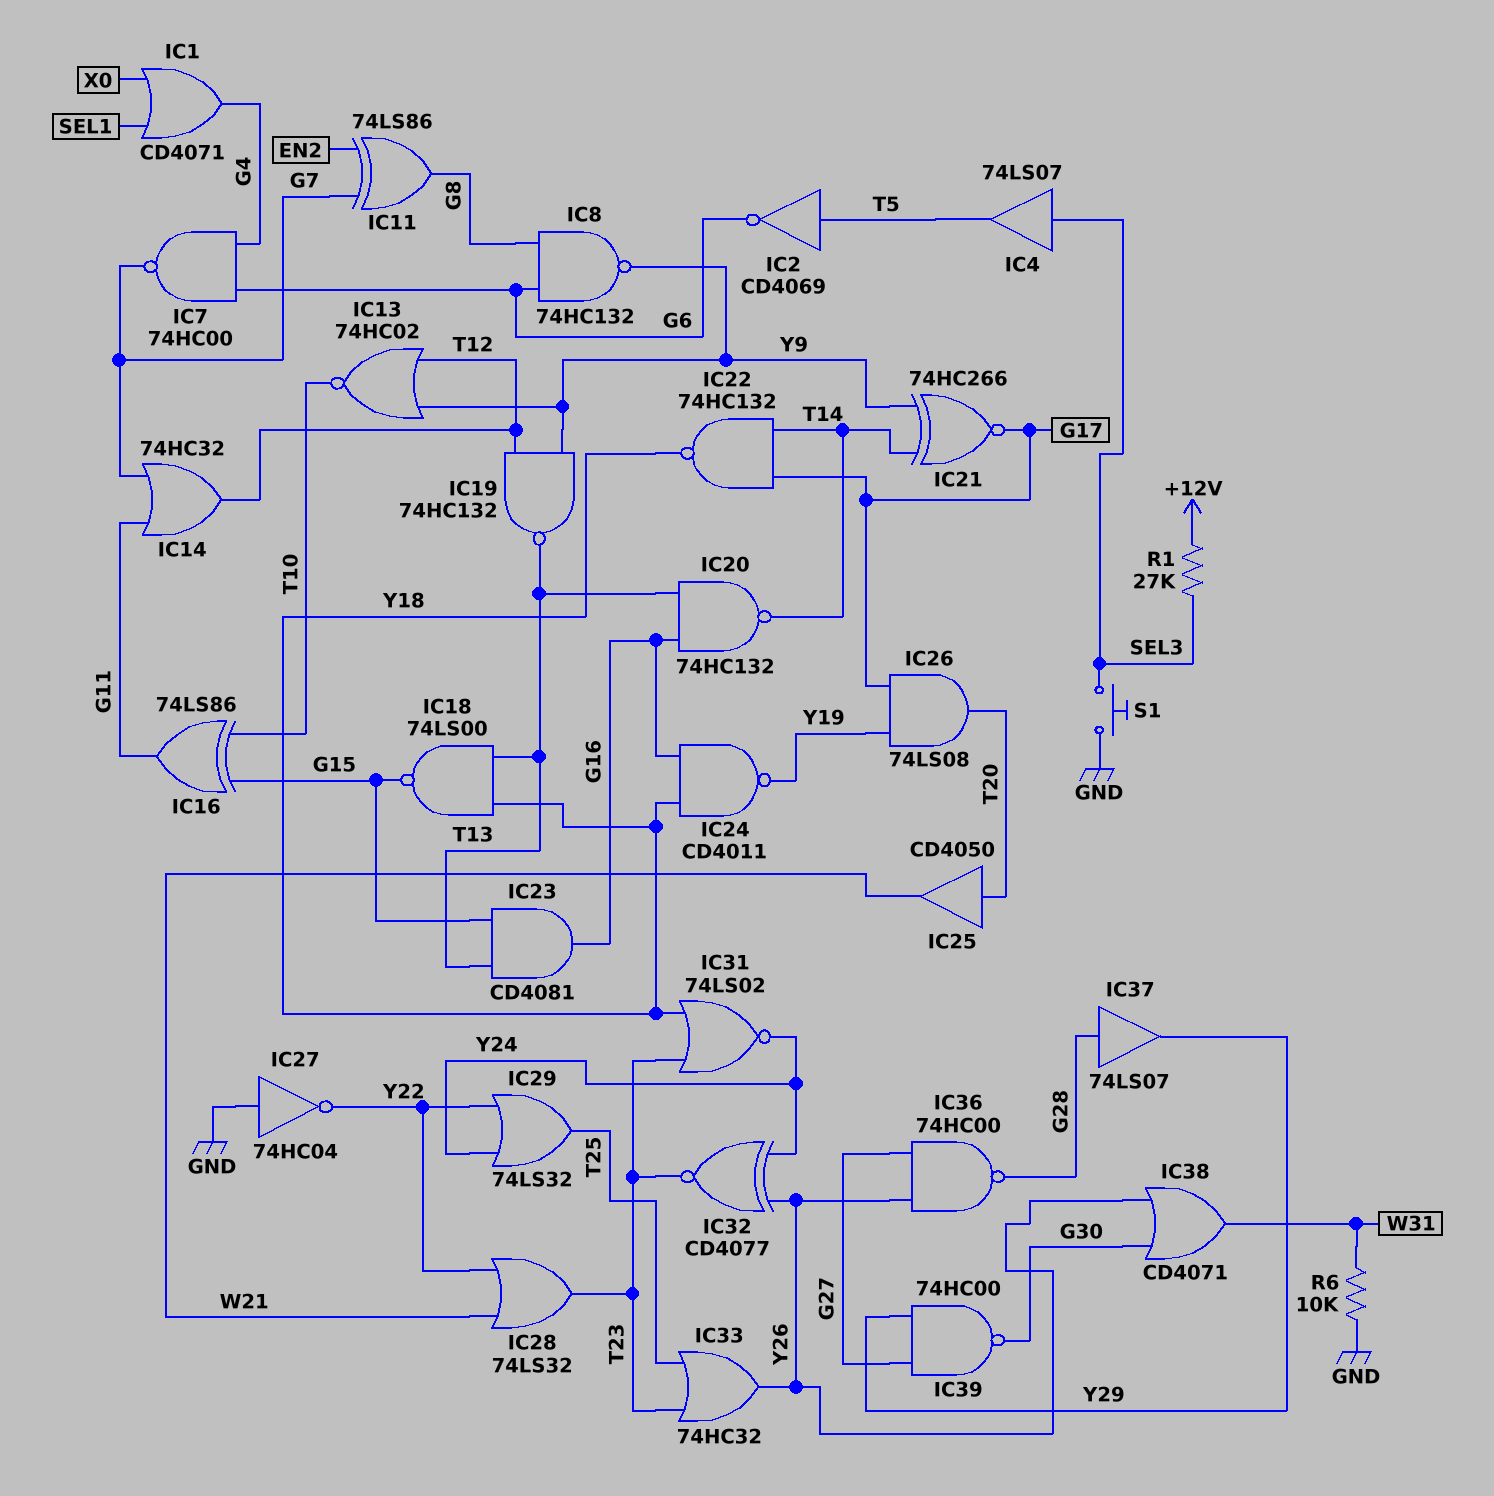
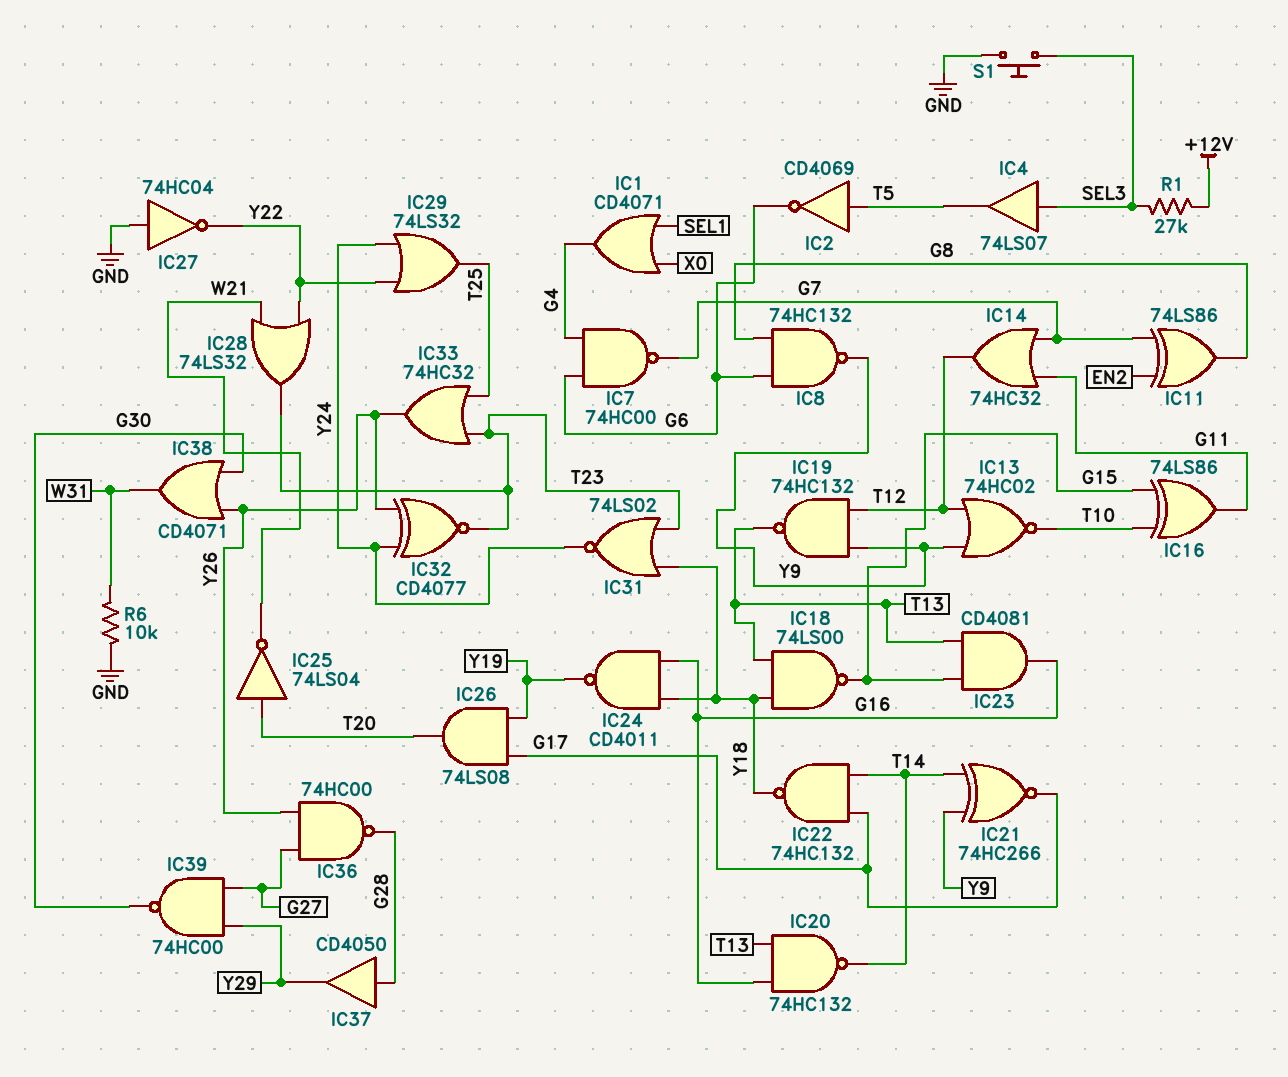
IC25: buffer CD4050 (in T20, out W21) -> NOT 74LS04 (in T20, out W21)
IC37: buffer 74LS07 (in G28, out Y29) -> buffer CD4050 (in G28, out Y29)

